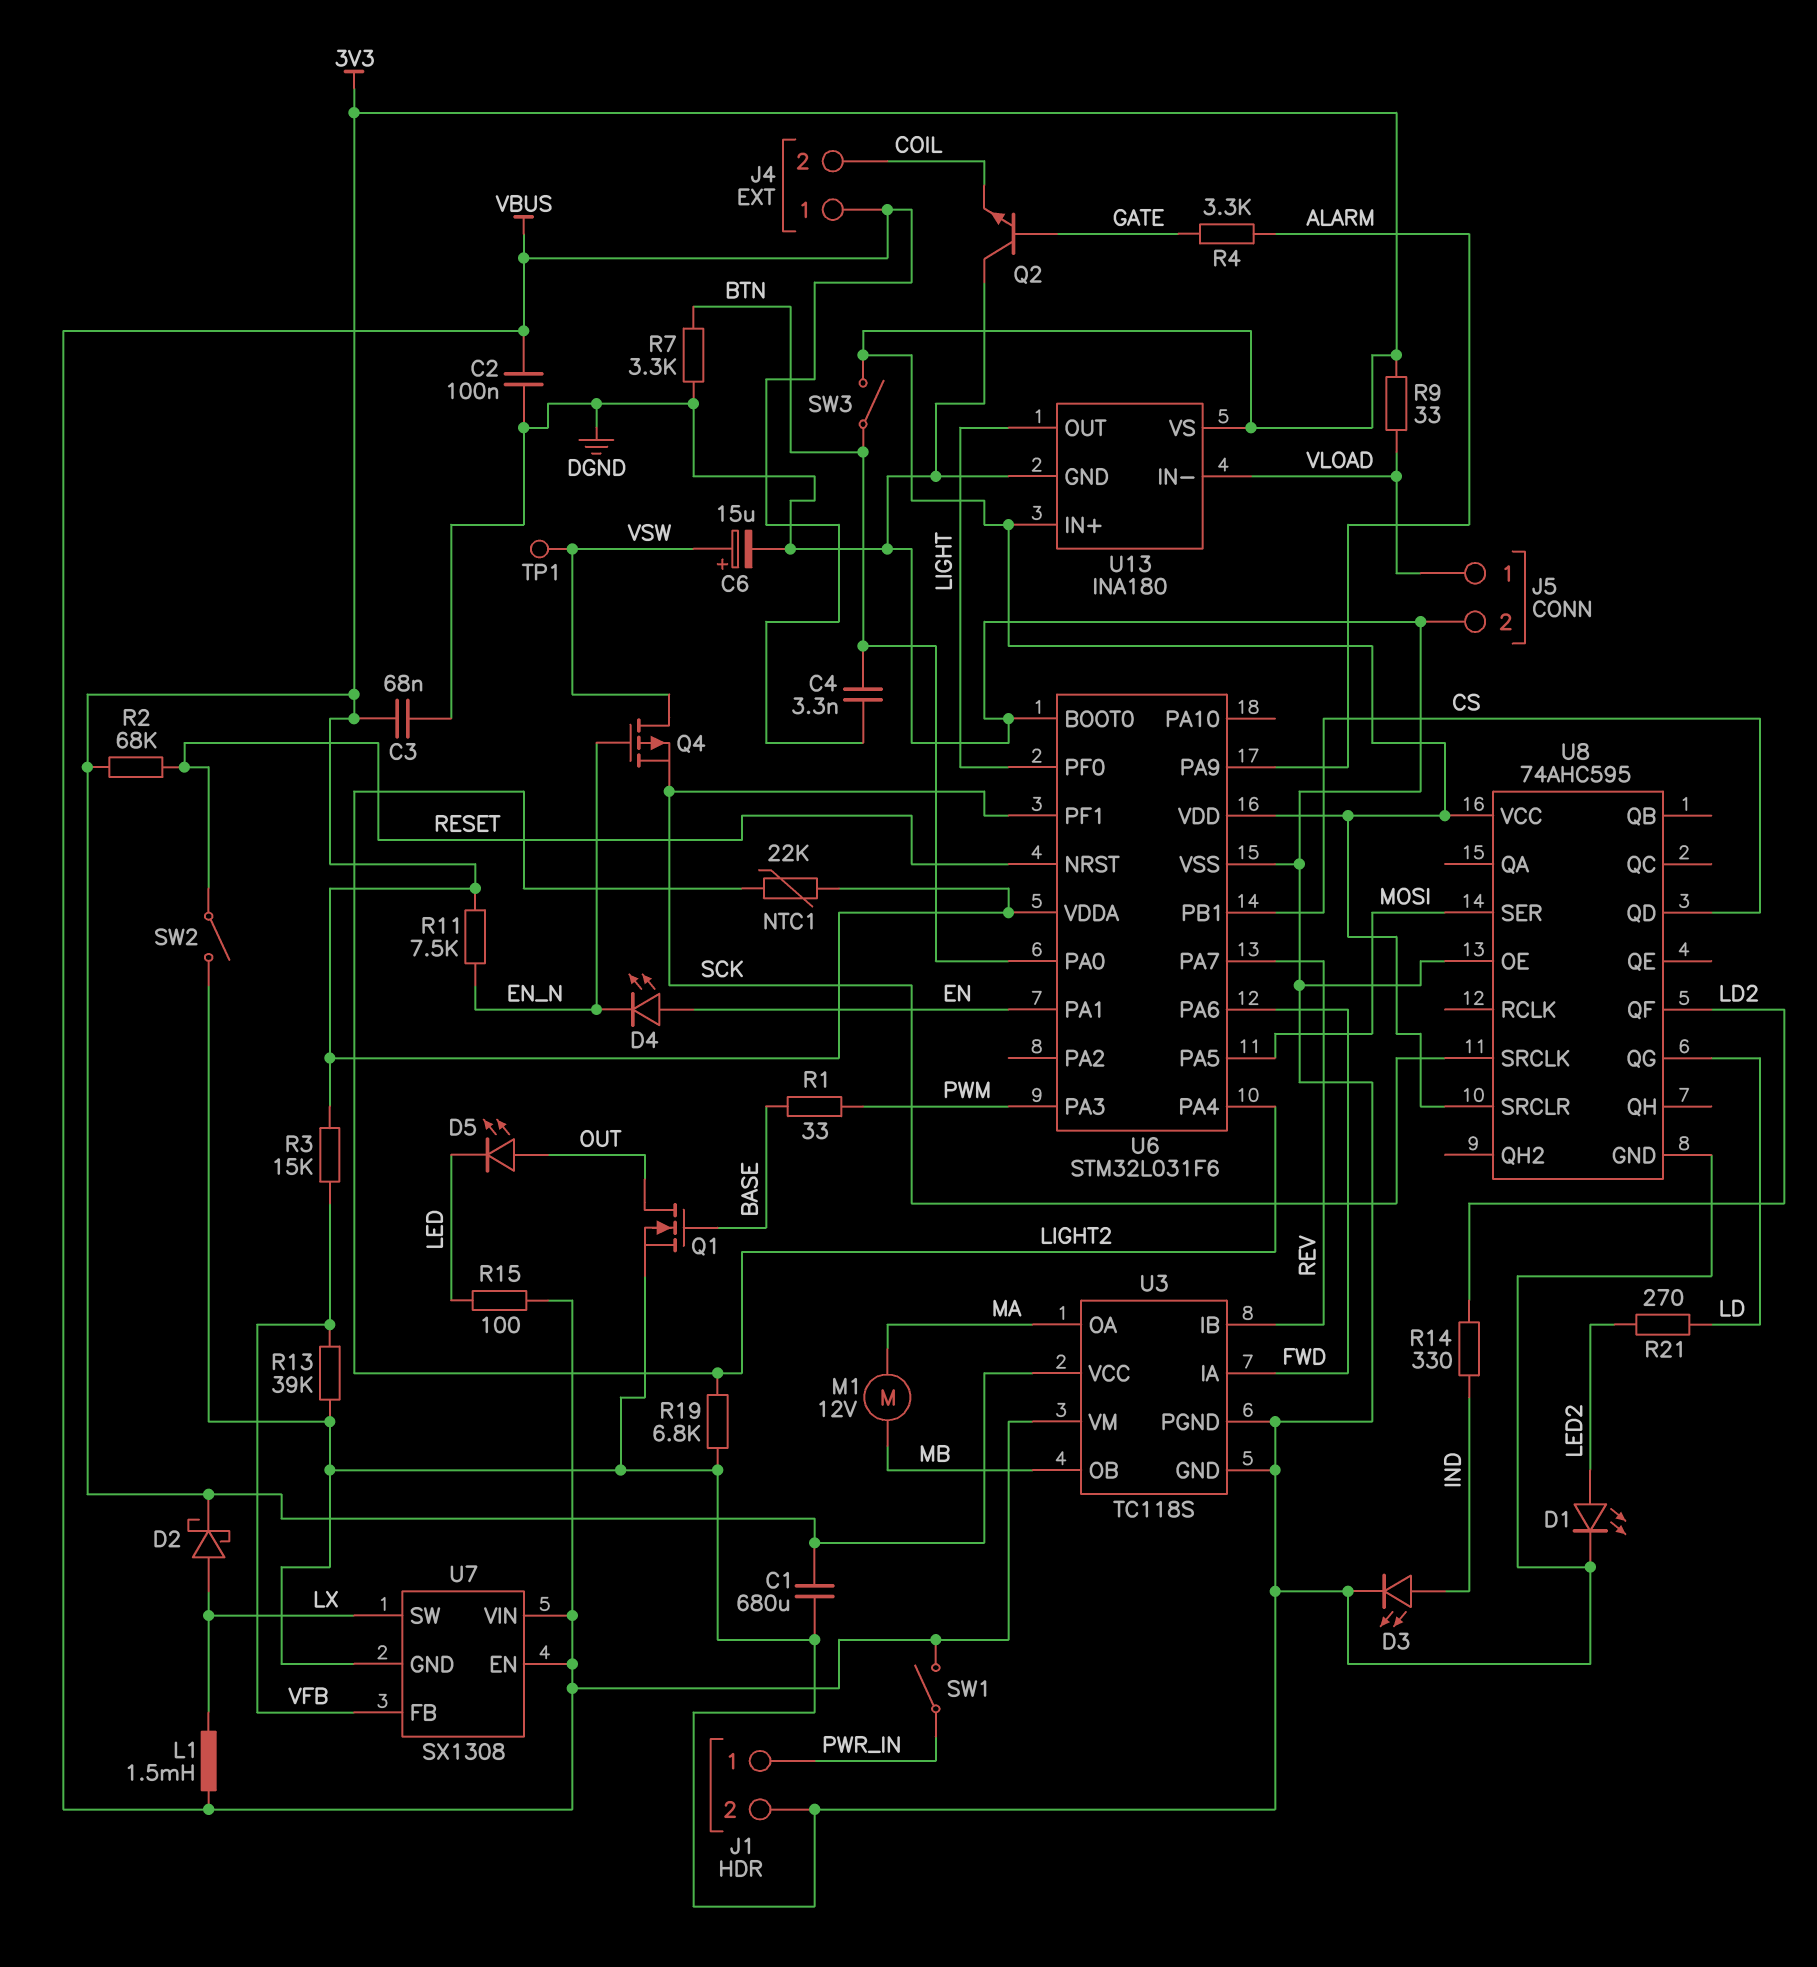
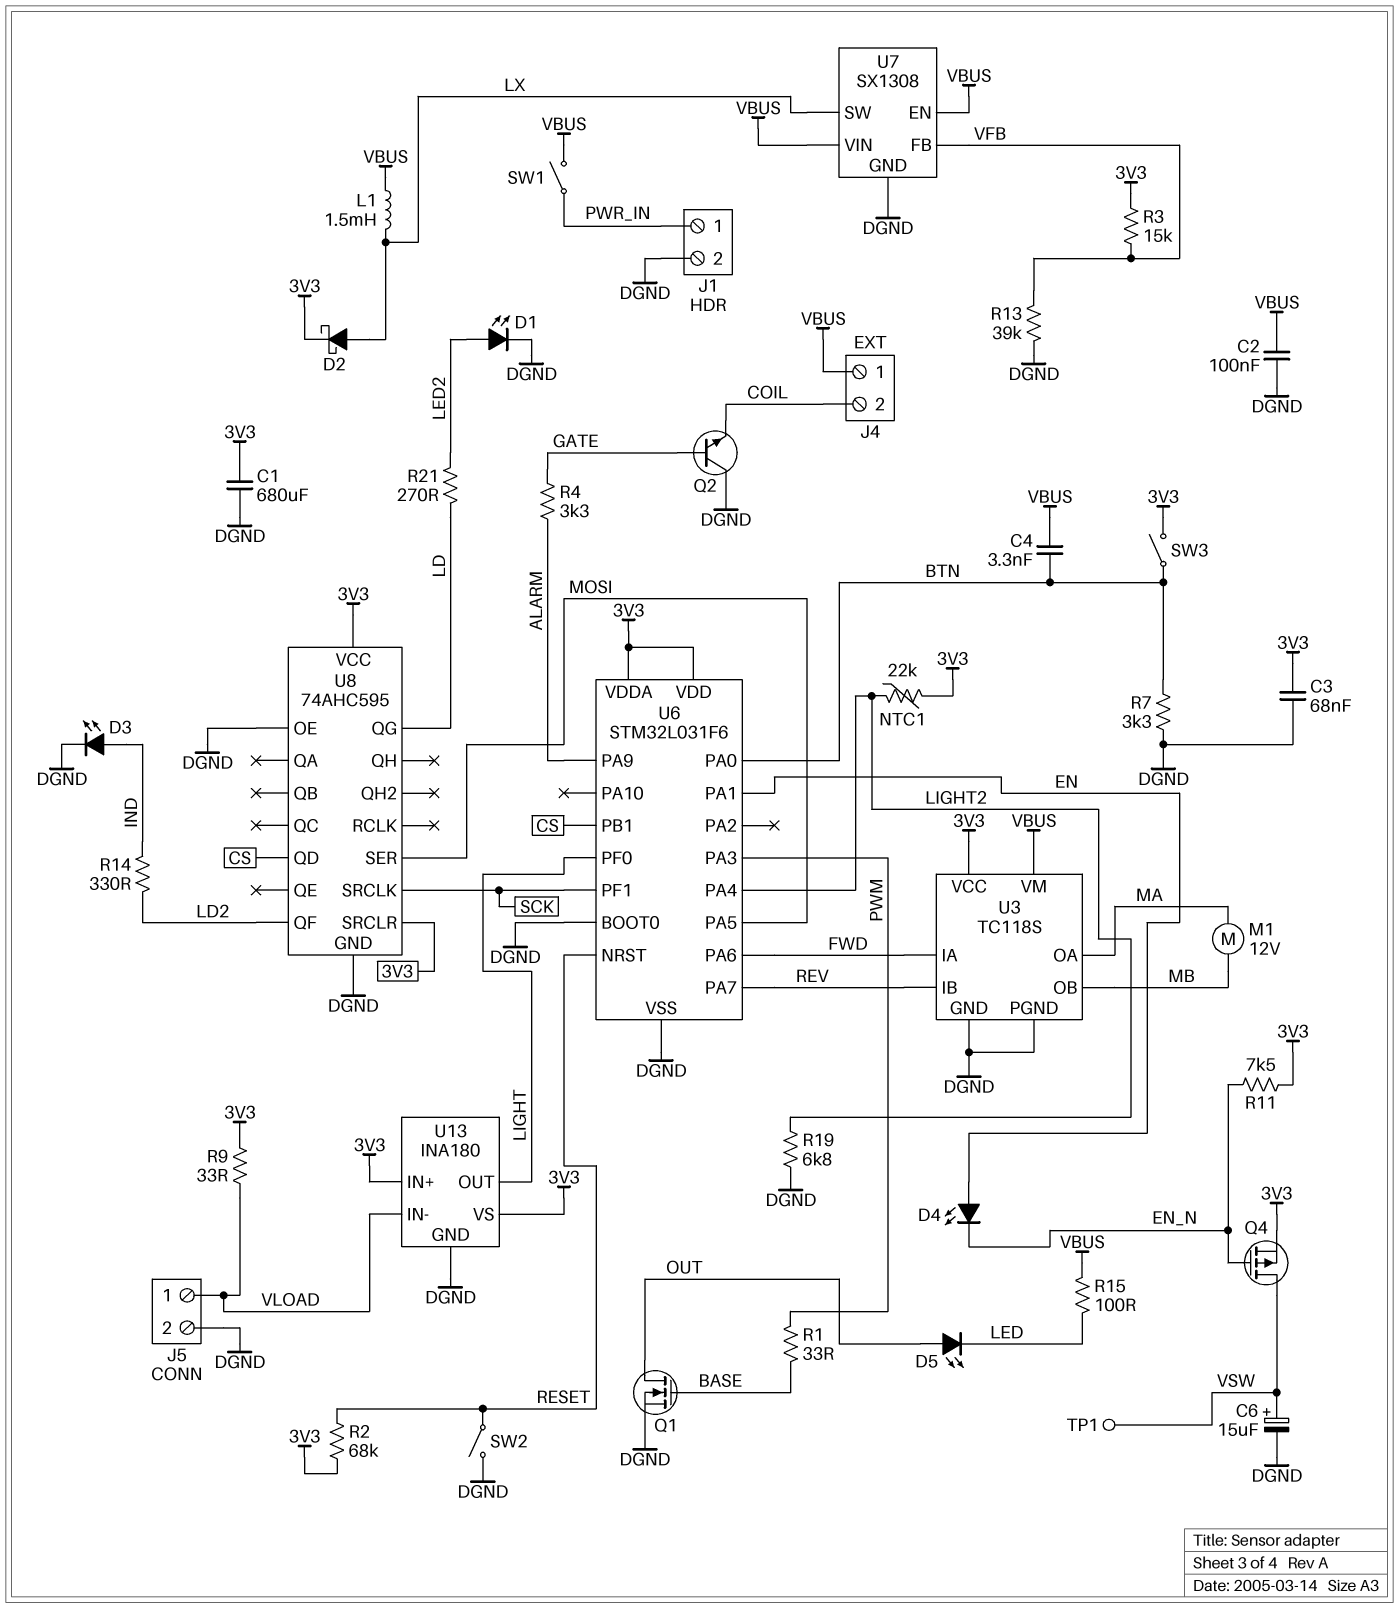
Q4: PMOS (G EN_N, D VSW, S SCK) -> PMOS (G EN_N, D VSW, S 3V3)

